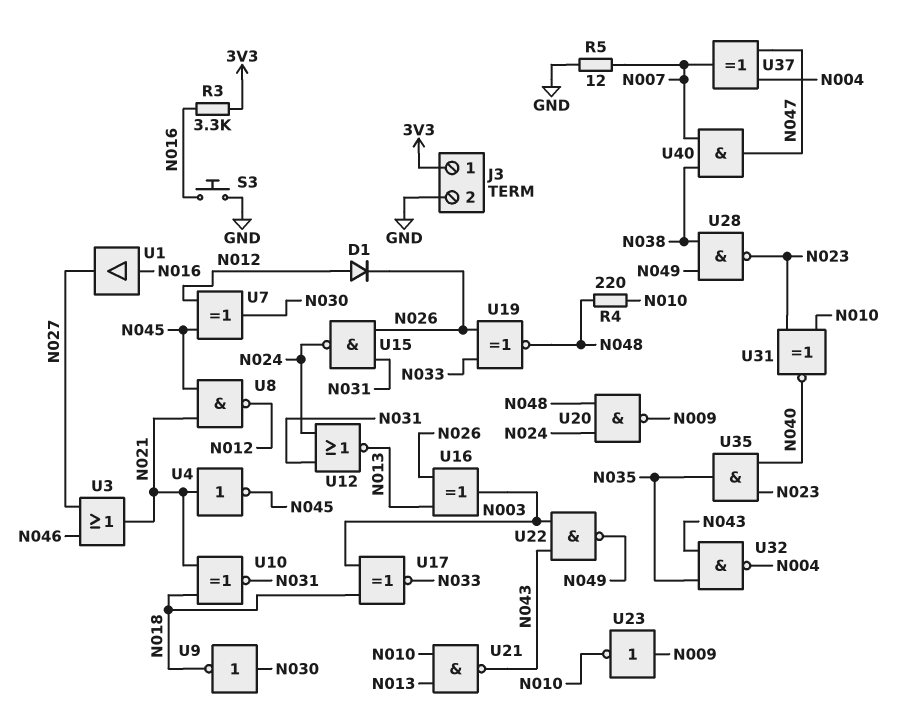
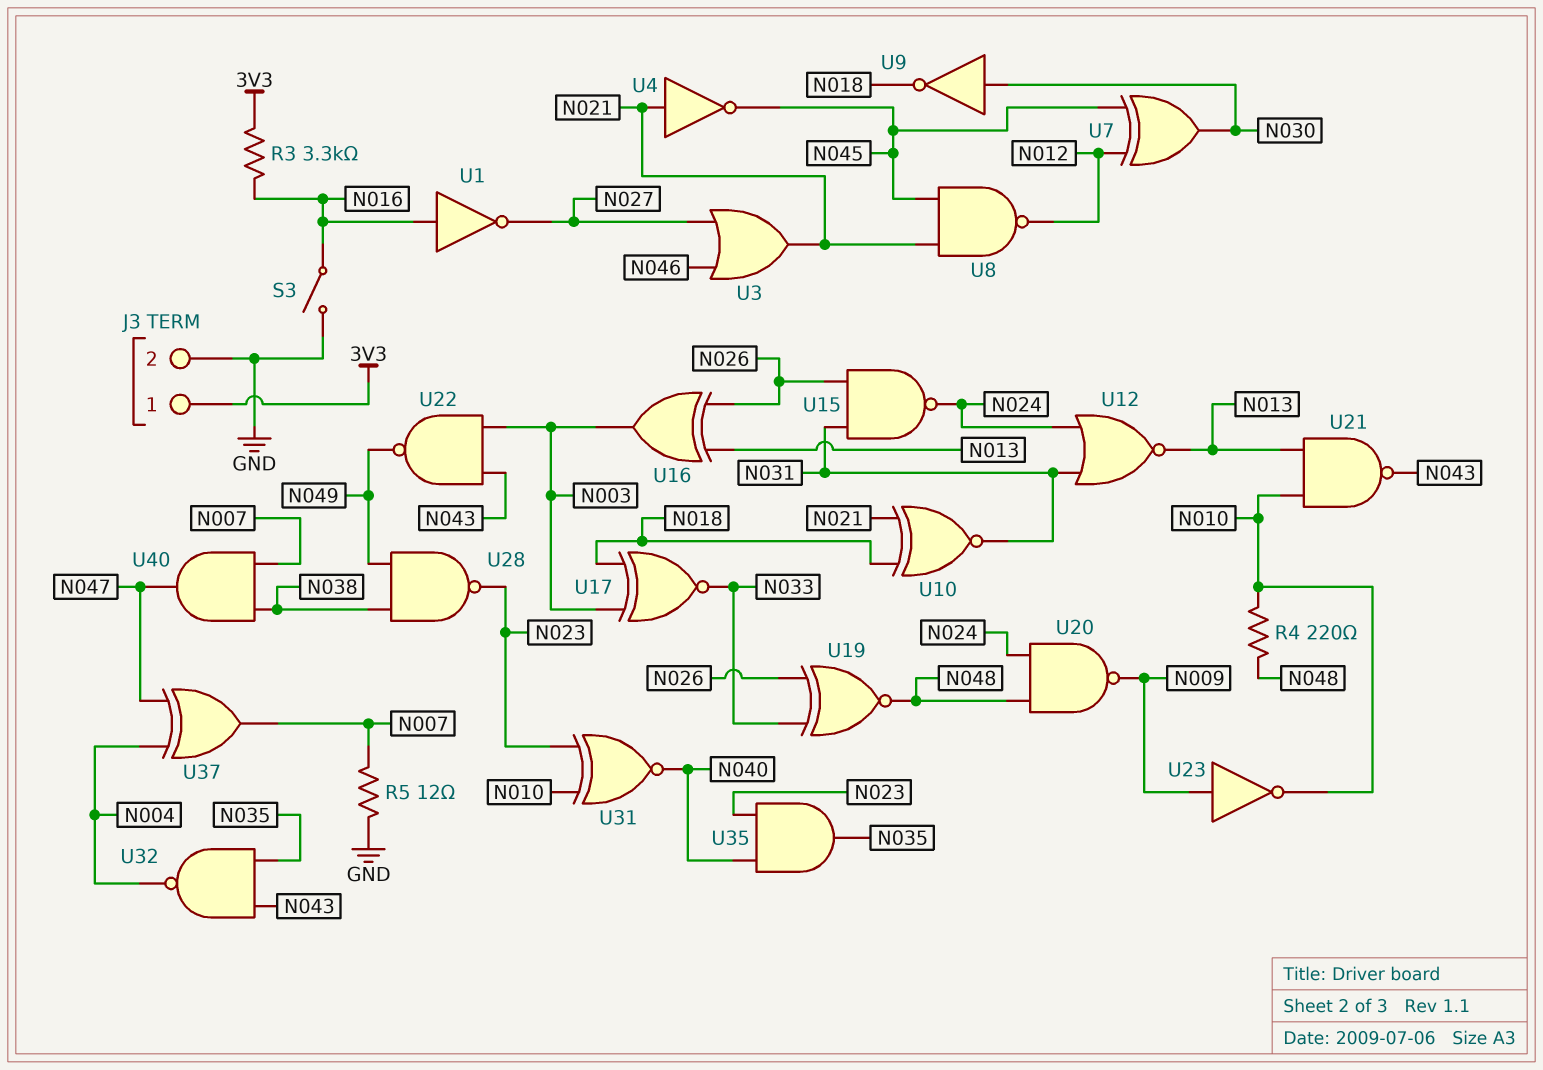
D1: diode (A N012, K N026) -> none
S3: button (GND, N016) -> switch (GND, N016)
U1: buffer (in N016, out N027) -> NOT (in N016, out N027)

